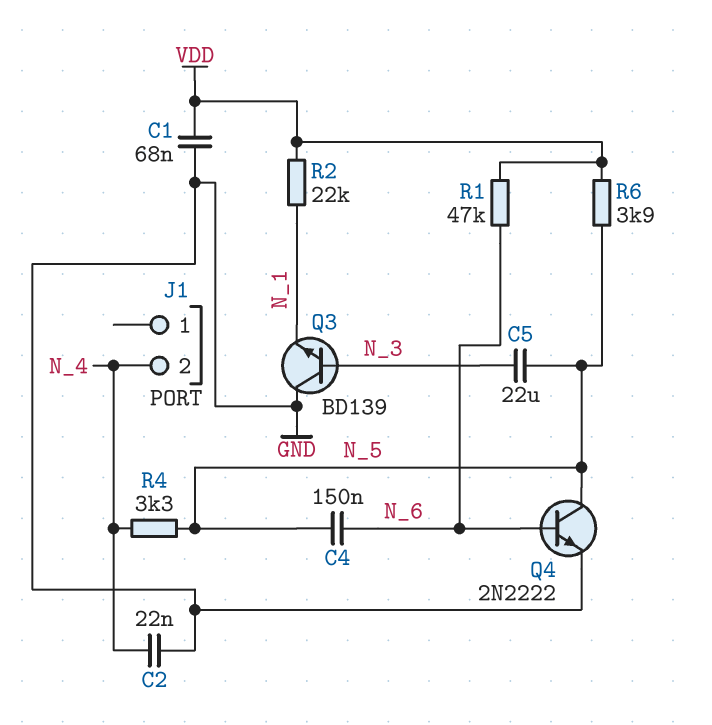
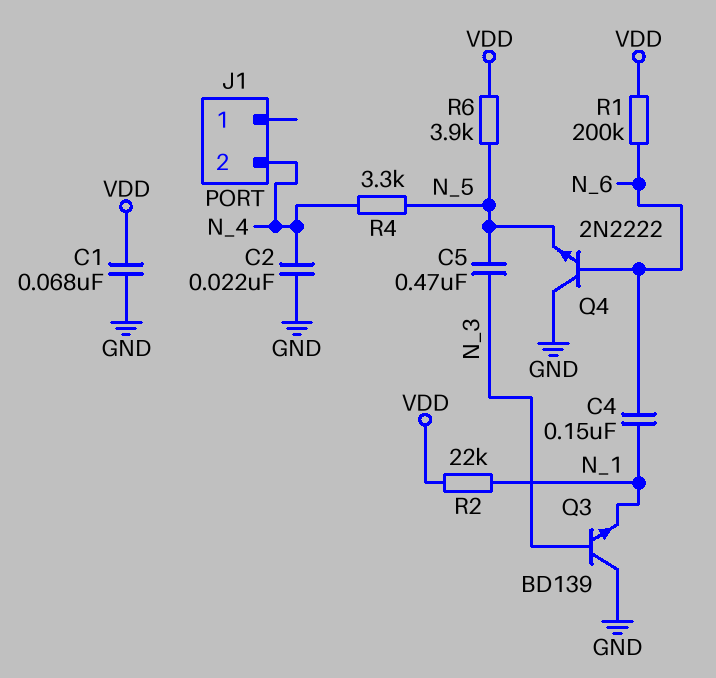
C4: 150nF (N_5, N_6) -> 150nF (N_1, N_6)
C5: 22uF (N_3, N_5) -> 470nF (N_3, N_5)
Q4: NPN 2N2222 (B N_6, C N_5, E GND) -> NPN 2N2222 (B N_6, C GND, E N_5)
R1: 47k (N_6, VDD) -> 200k (N_6, VDD)

